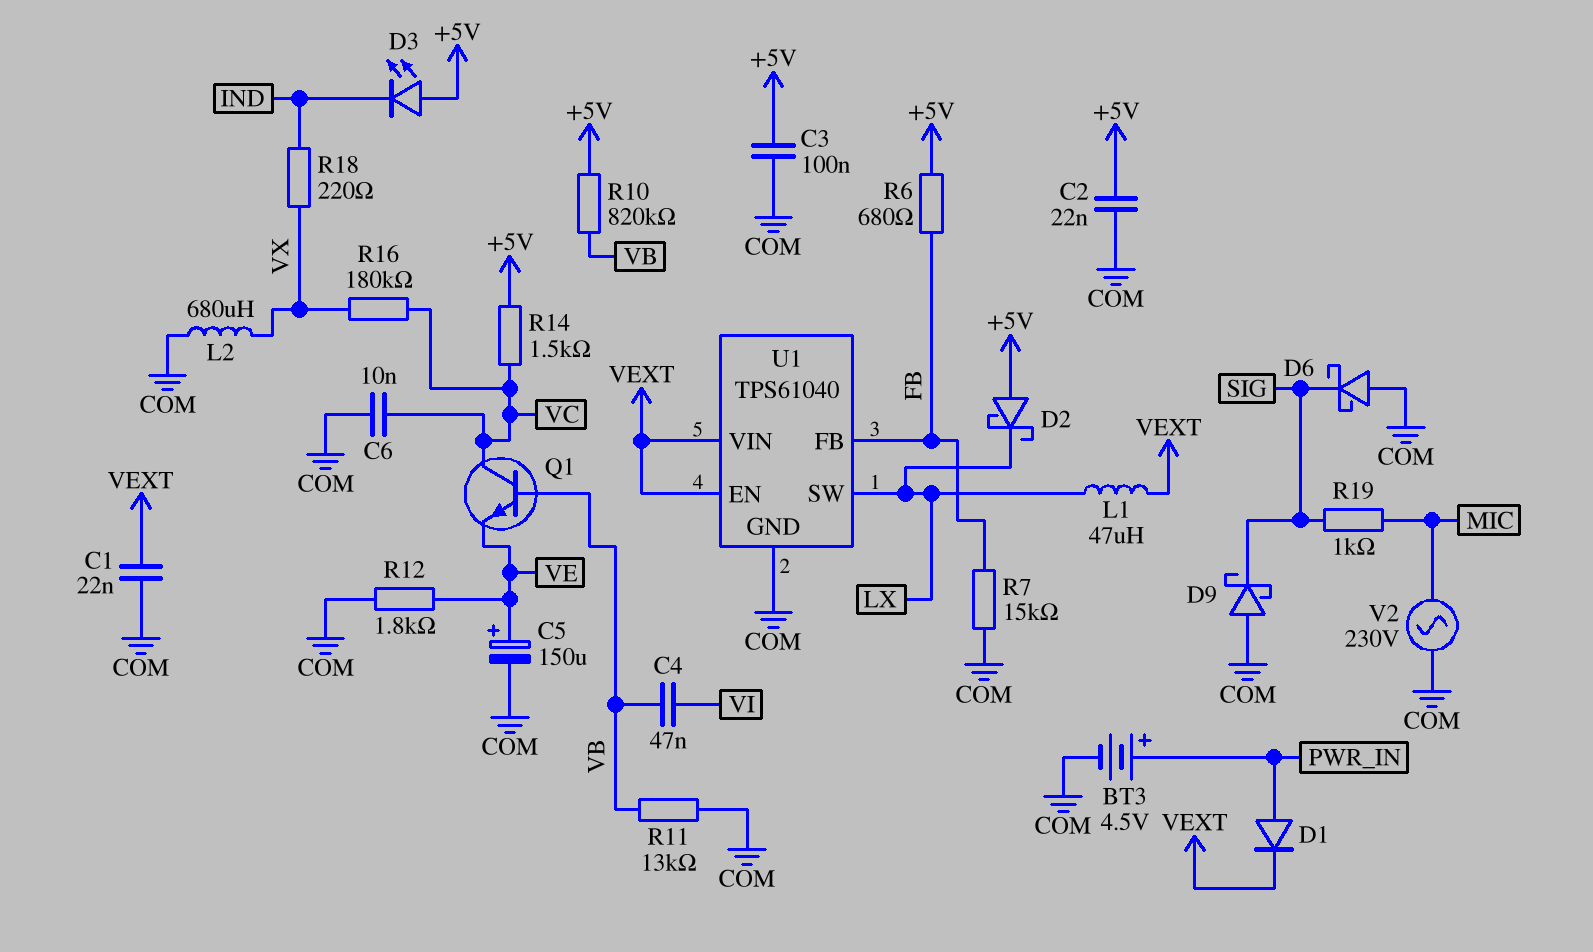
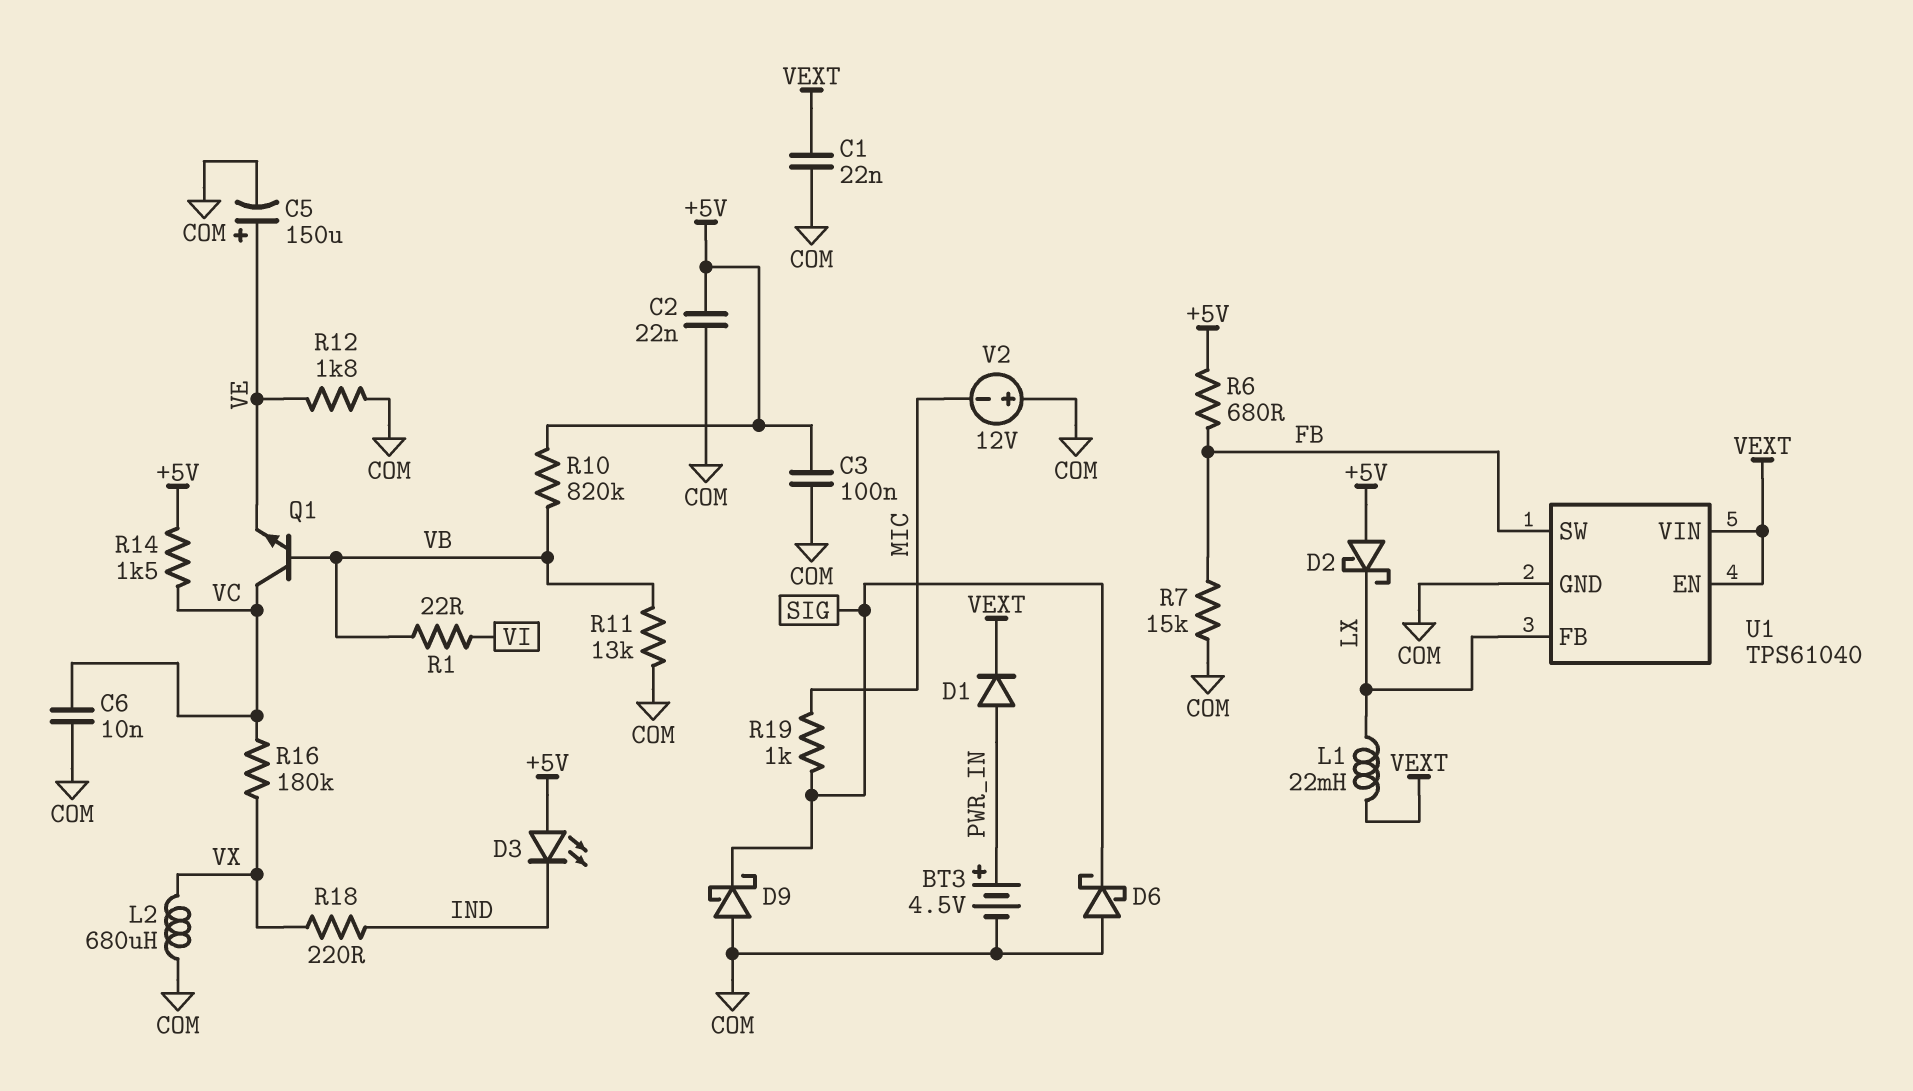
C4: 47nF (VB, VI) -> none
L1: 47uH (LX, VEXT) -> 22mH (LX, VEXT)
R1: none -> 22 (VB, VI)
U1 pin FB: FB -> LX
U1 pin SW: LX -> FB
V2: AC 230V (COM, MIC) -> 12V (plus COM, minus MIC)

